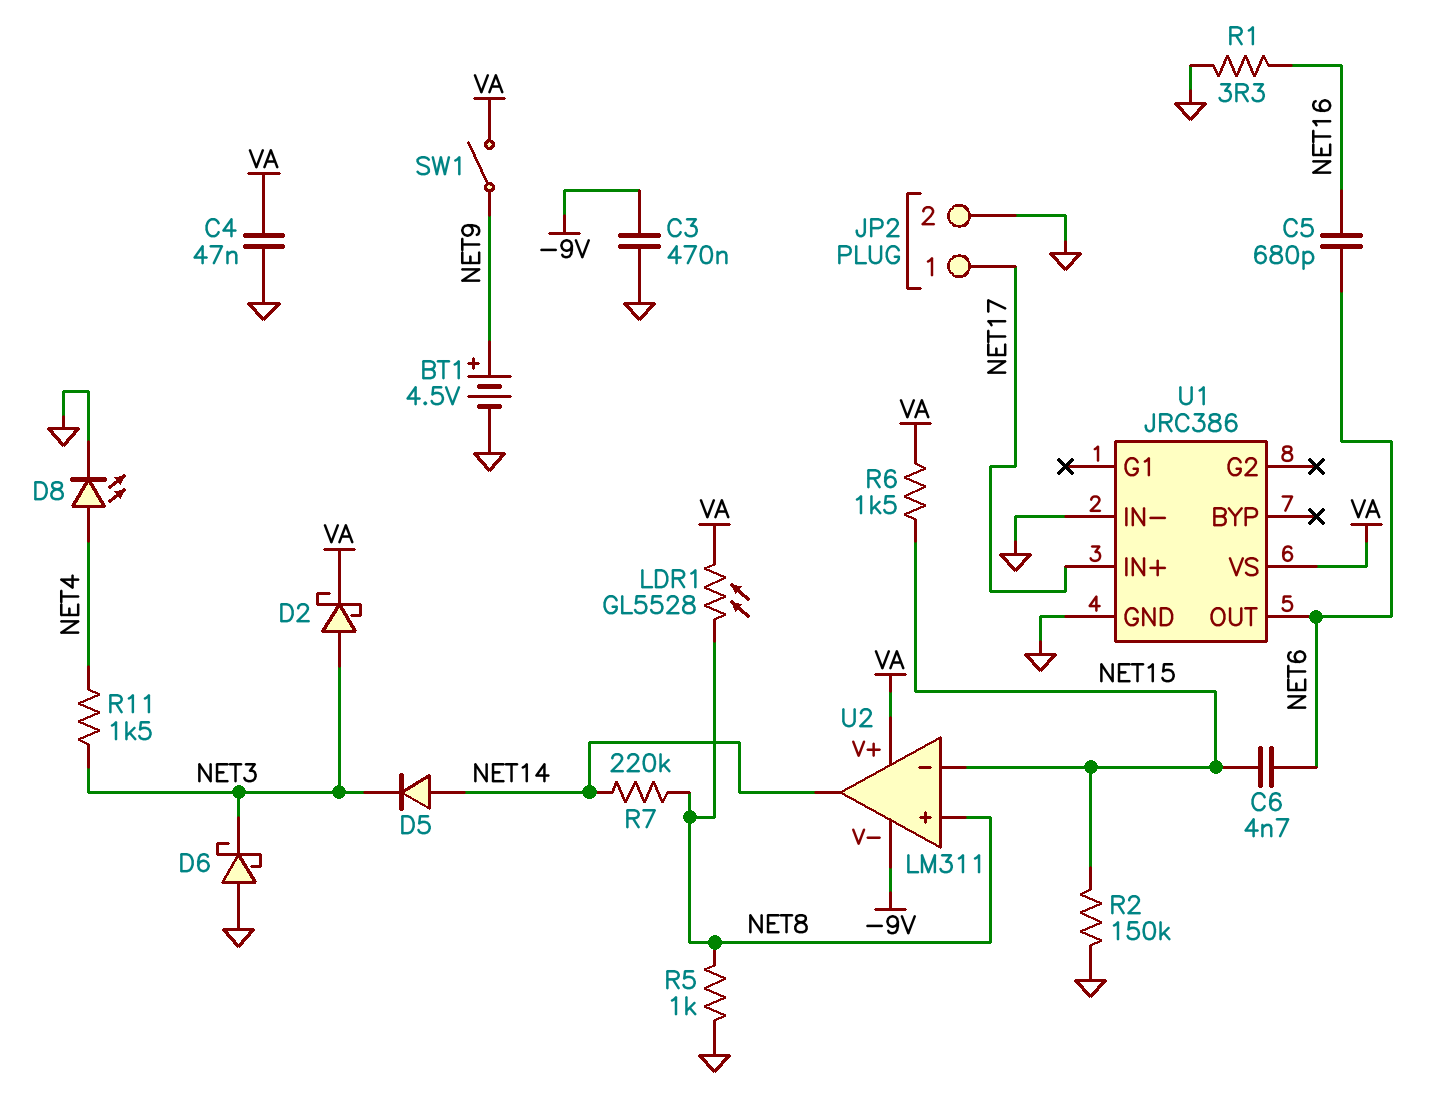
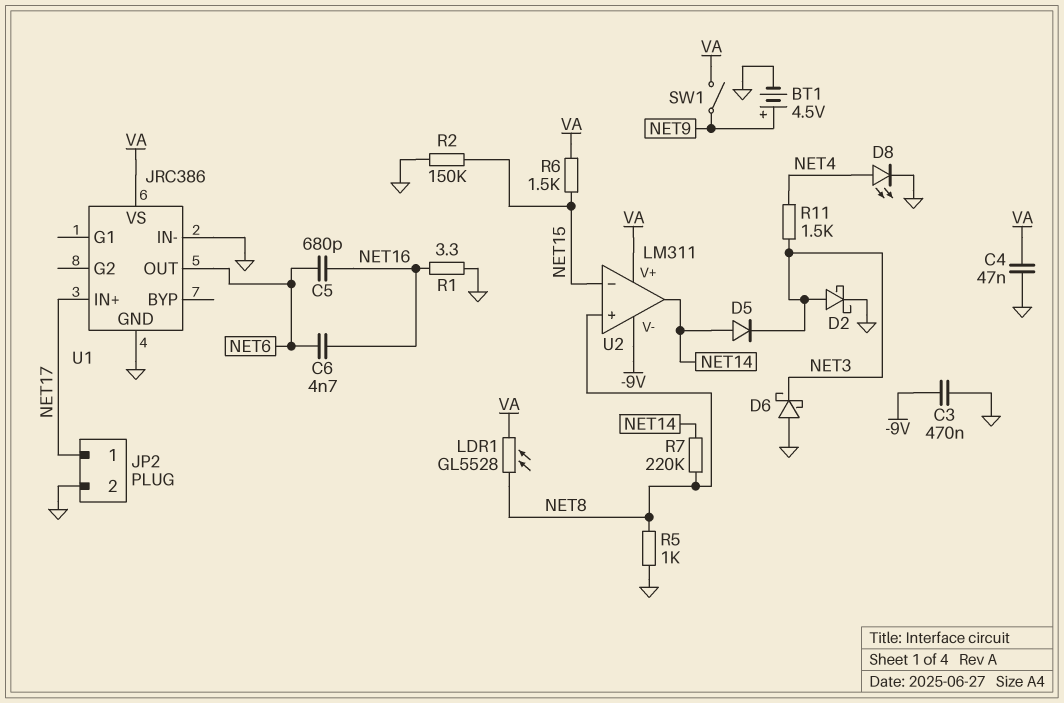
C6: 4.7nF (NET6, NET15) -> 4.7nF (NET6, NET16)
D2: schottky (A NET3, K VA) -> schottky (A NET3, K GND)

